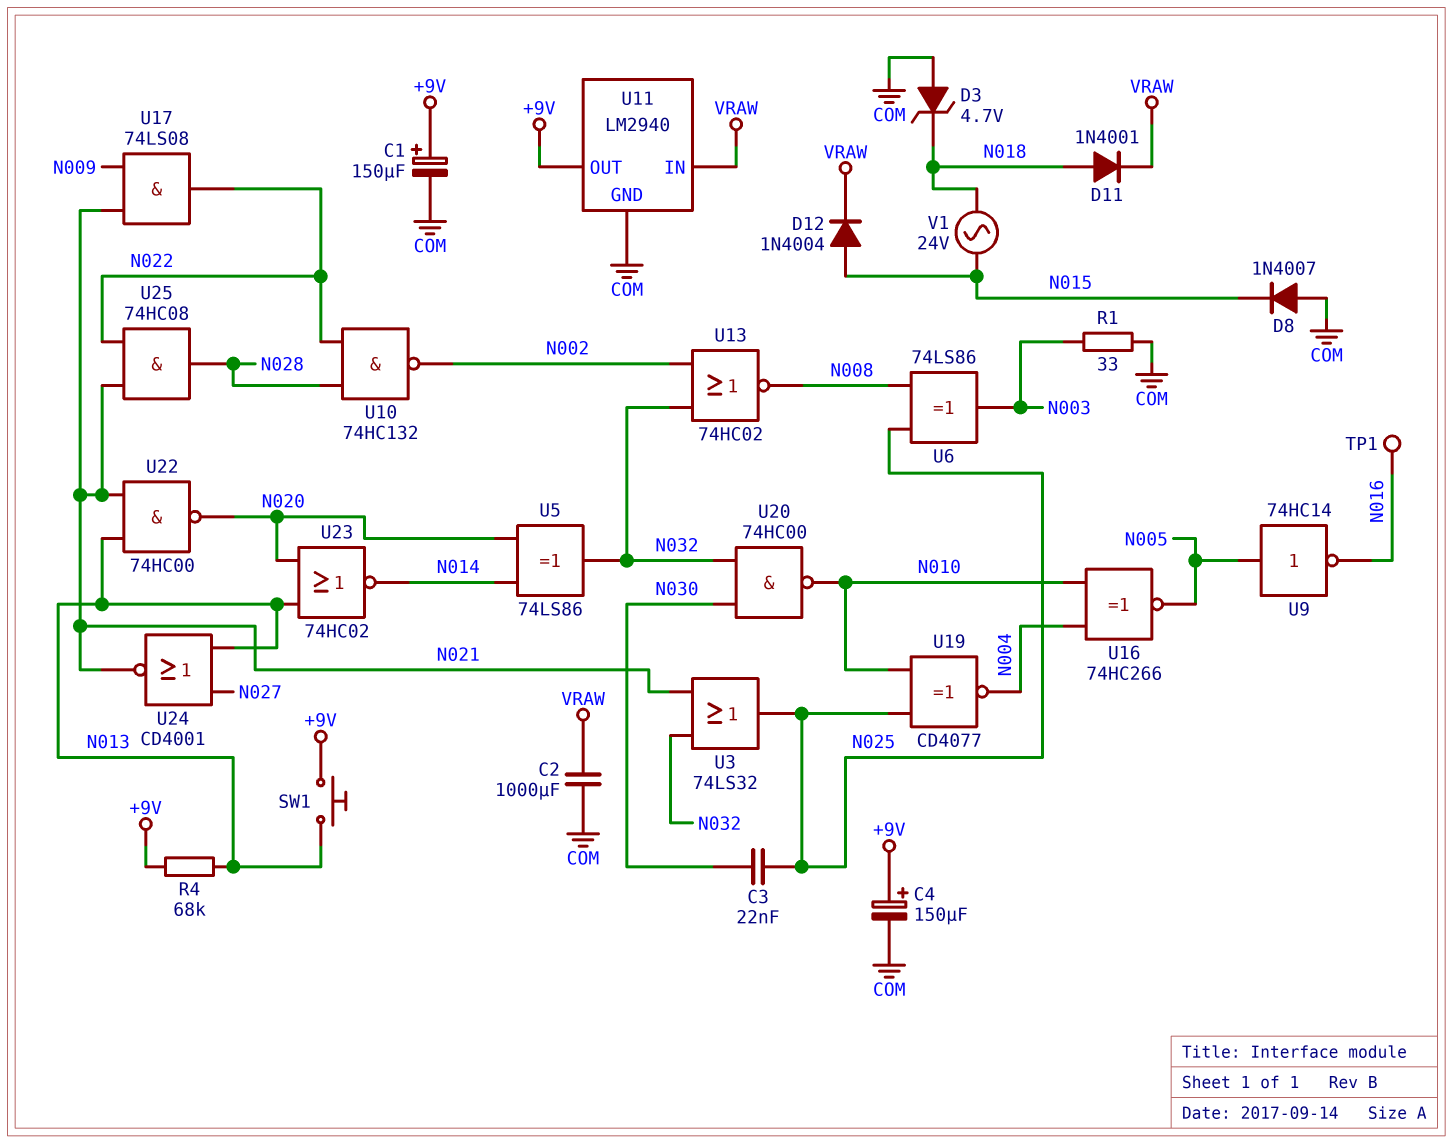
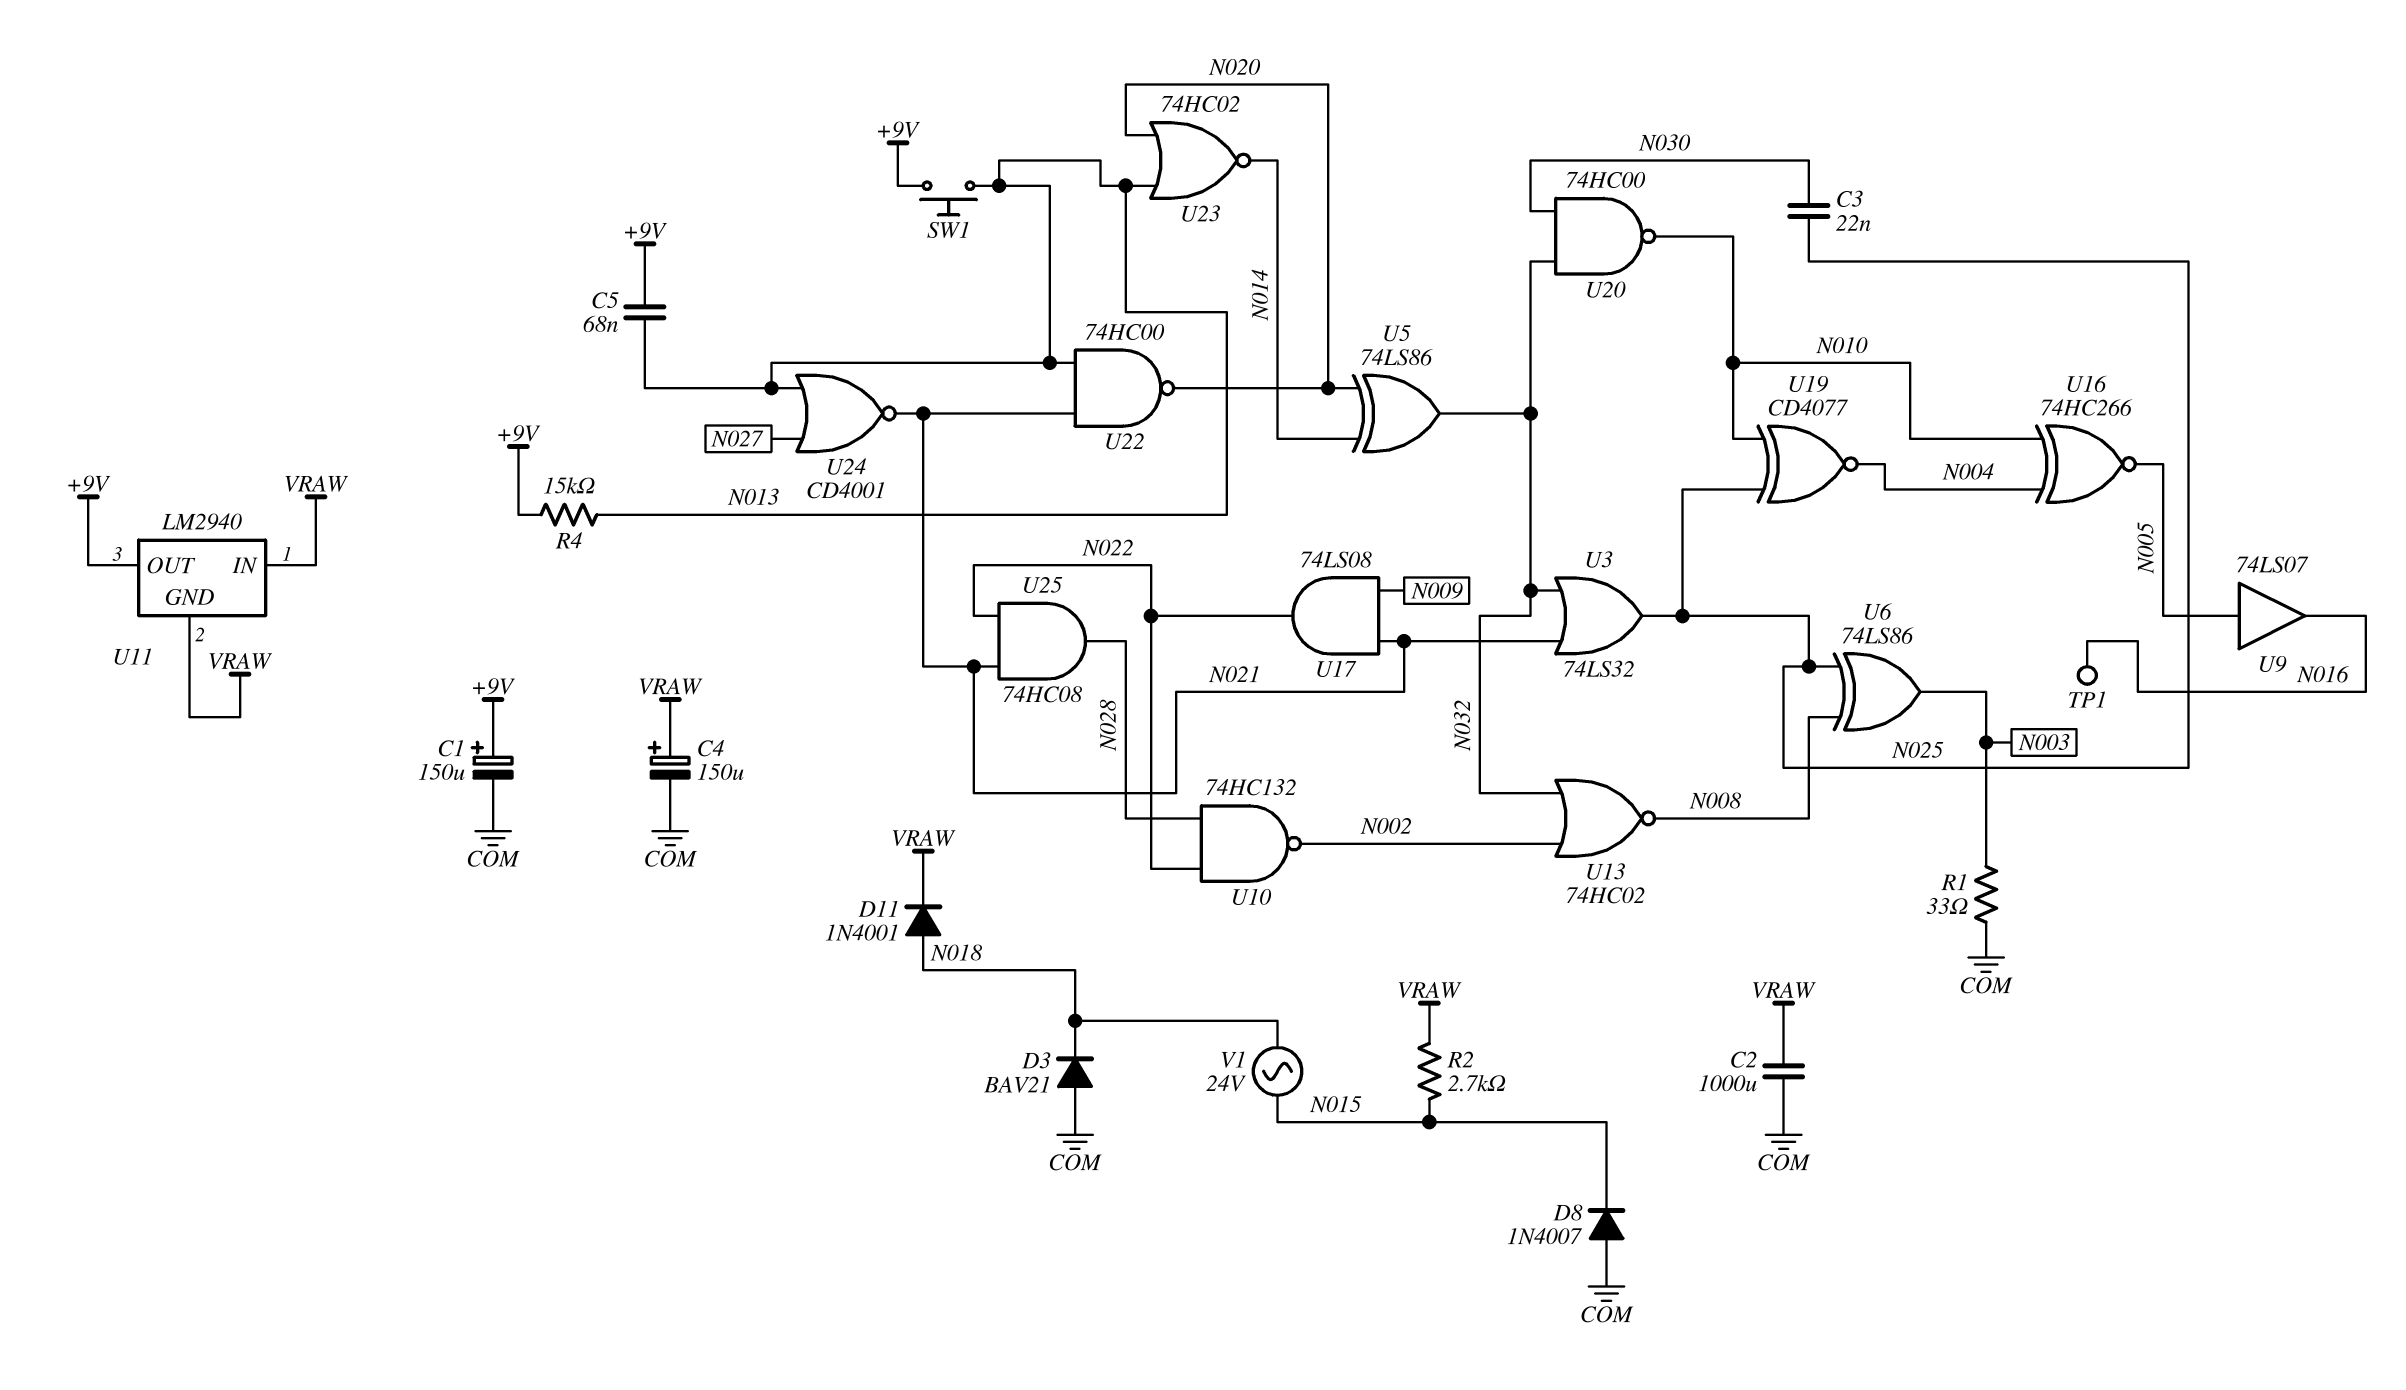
C4: 150uF (plus +9V, minus COM) -> 150uF (plus VRAW, minus COM)
C5: none -> 68nF (+9V, N013)
D3: zener 4.7V (A COM, K N018) -> diode BAV21 (A COM, K N018)
D12: diode 1N4004 (A N015, K VRAW) -> none
R2: none -> 2.7k (N015, VRAW)
R4: 68k (+9V, N013) -> 15k (+9V, N013)
U9: NOT 74HC14 (in N005, out N016) -> buffer 74LS07 (in N005, out N016)
U11 pin GND: COM -> VRAW

